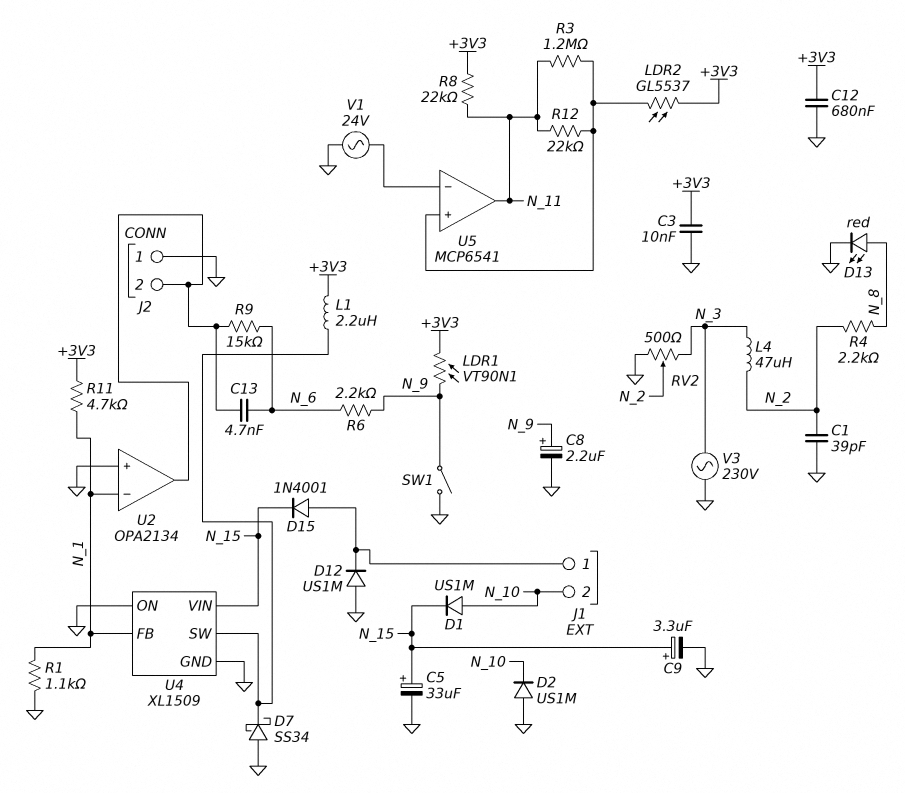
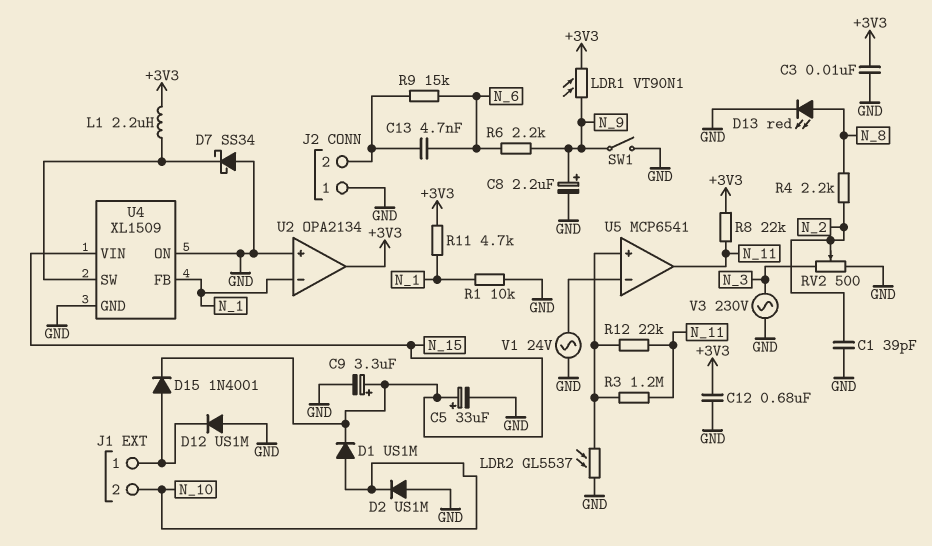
L4: 47uH (N_2, N_3) -> none
LDR2: GL5537 (+3V3, U5/in+) -> GL5537 (GND, U5/in+)
R1: 1.1k (GND, N_1) -> 10k (GND, N_1)
U2 pin out: J2/2 -> +3V3

